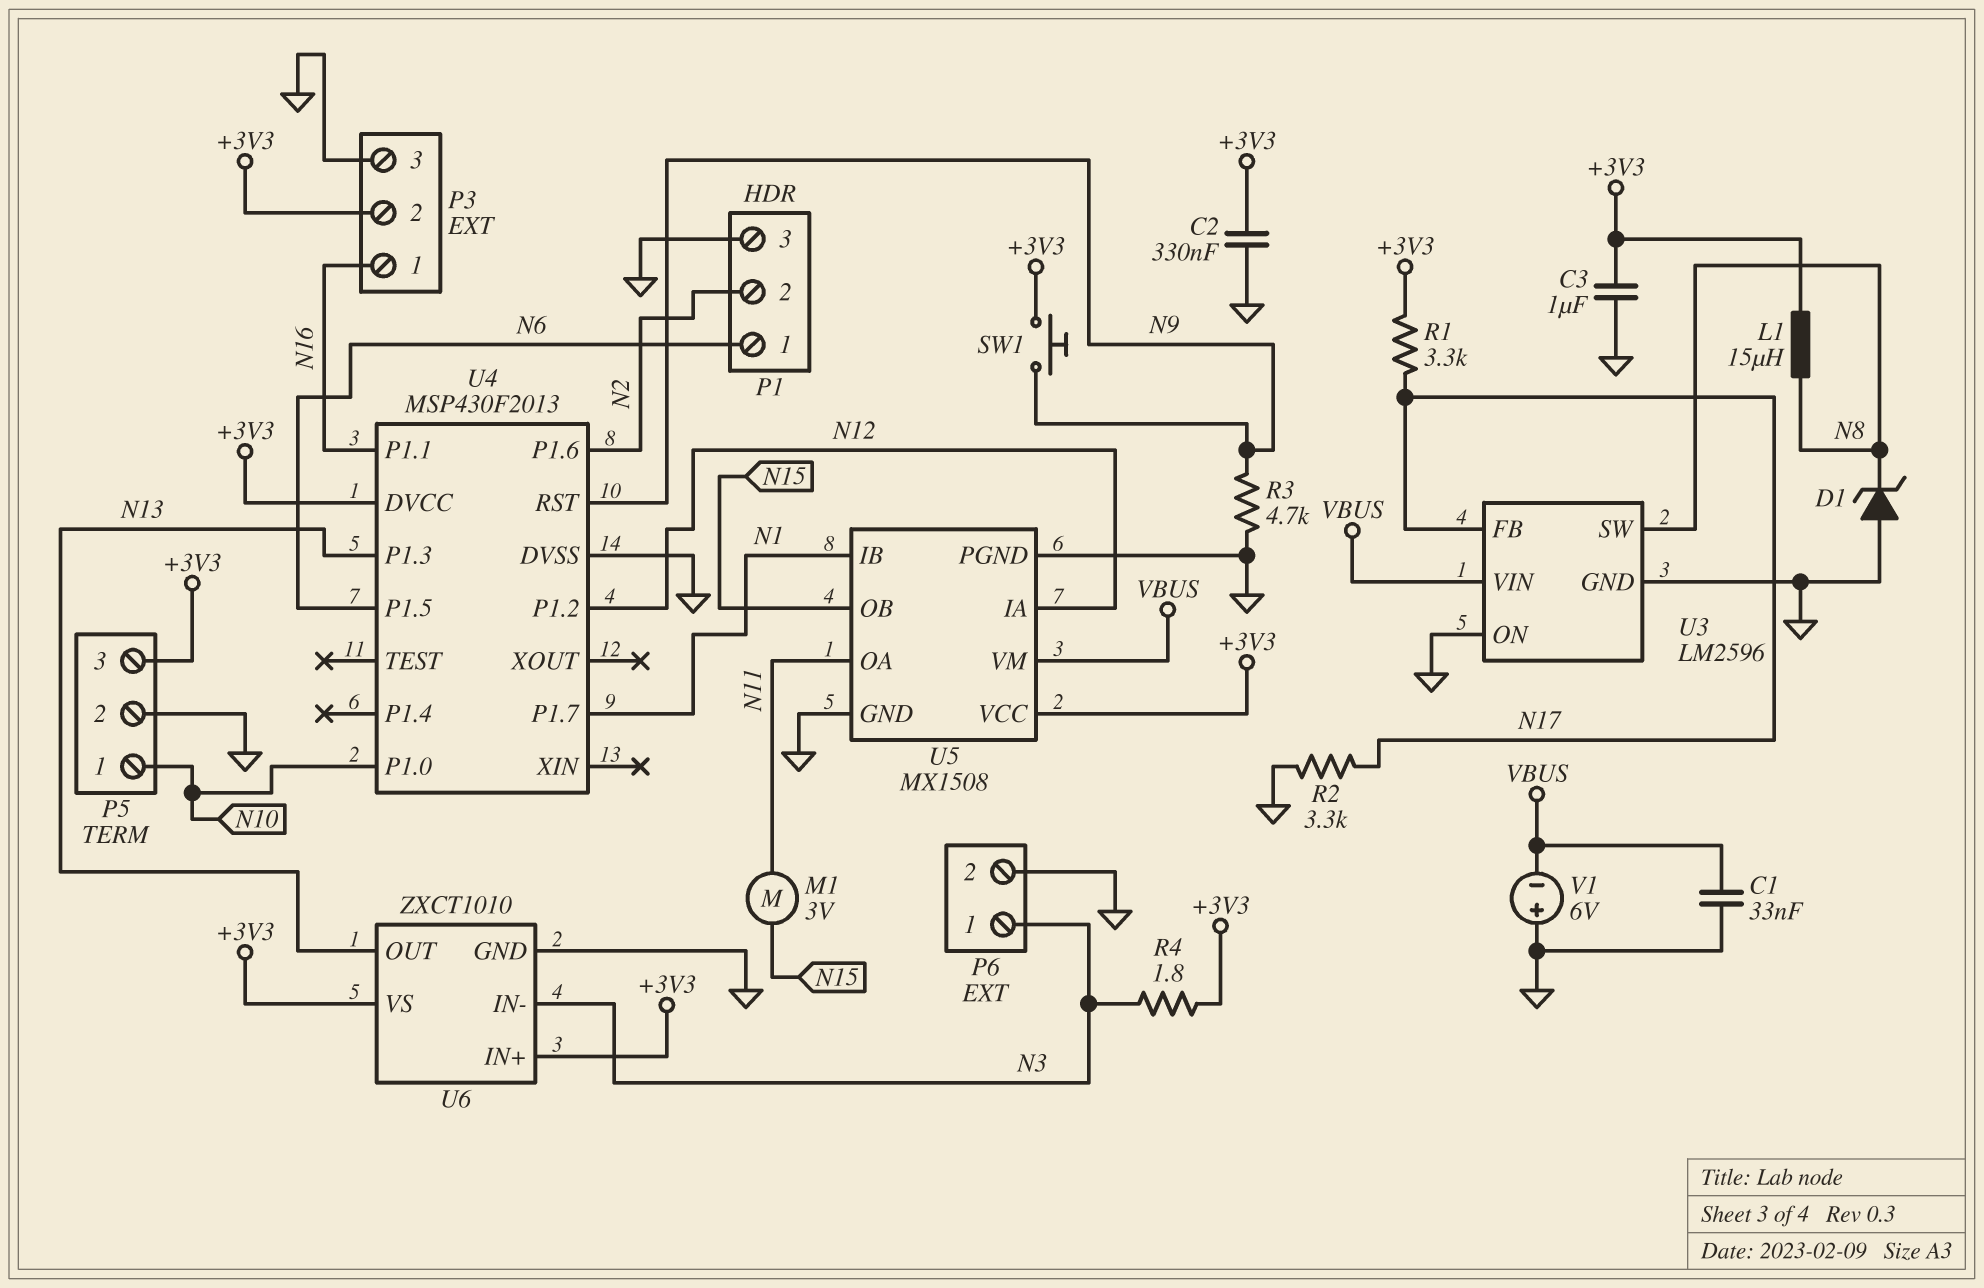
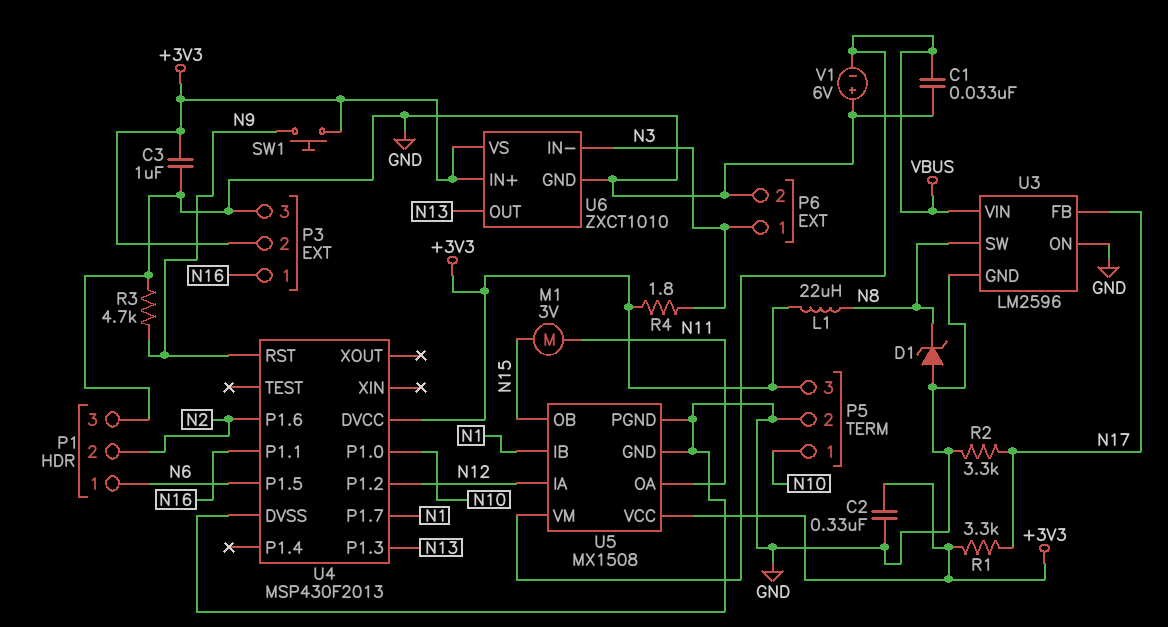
L1: 15uH (+3V3, N8) -> 22uH (+3V3, N8)

